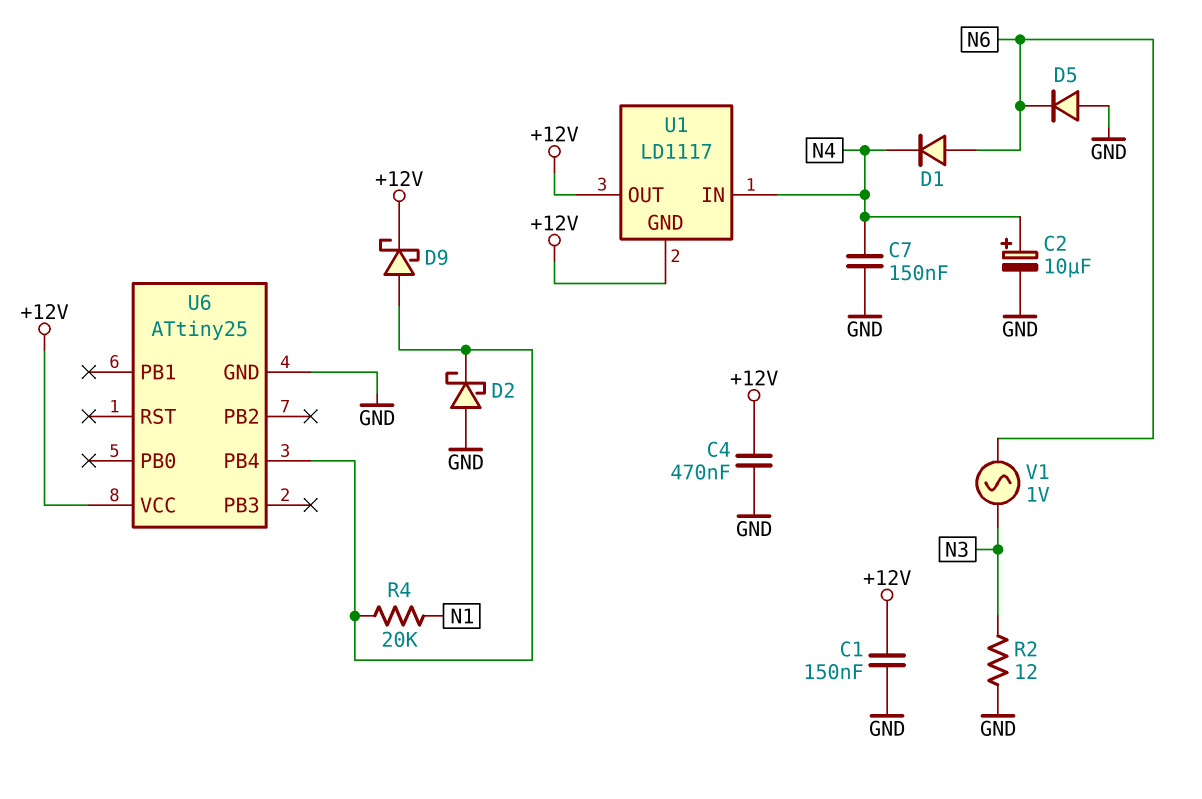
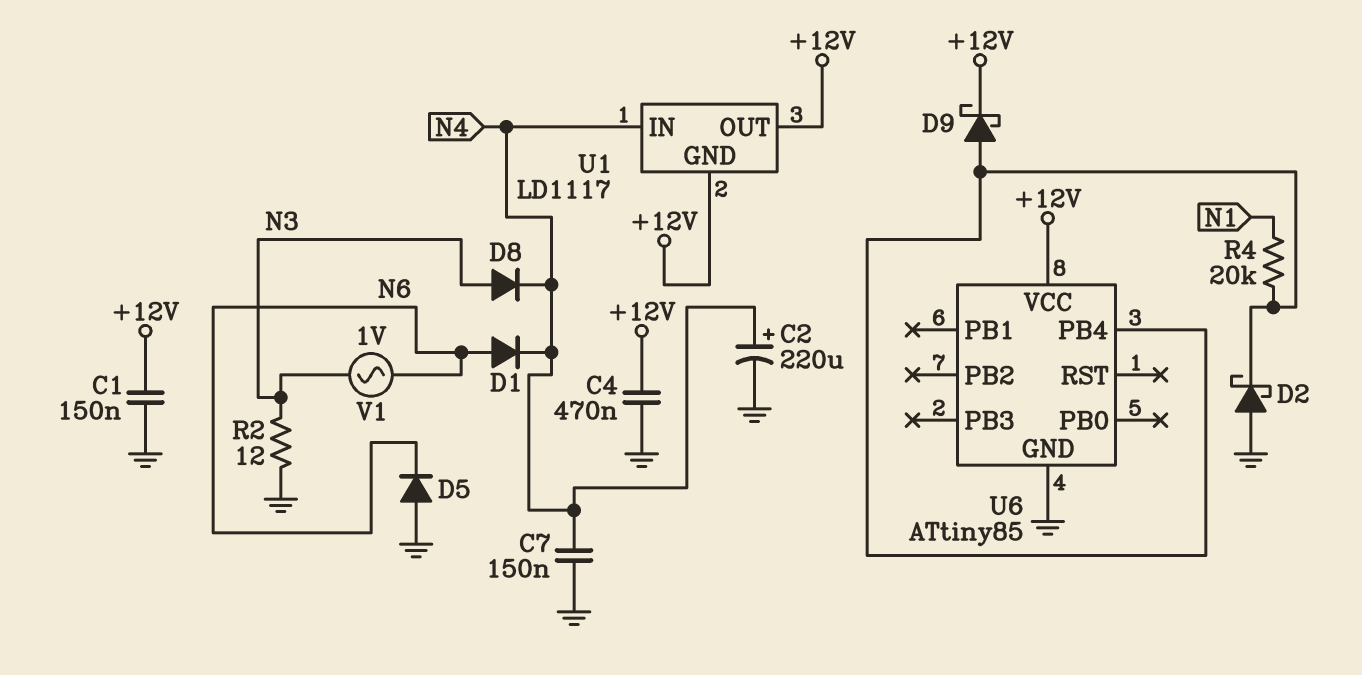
C2: 10uF (plus N4, minus GND) -> 220uF (plus N4, minus GND)
D8: none -> diode (A N3, K N4)
U6: ATtiny25 -> ATtiny85

